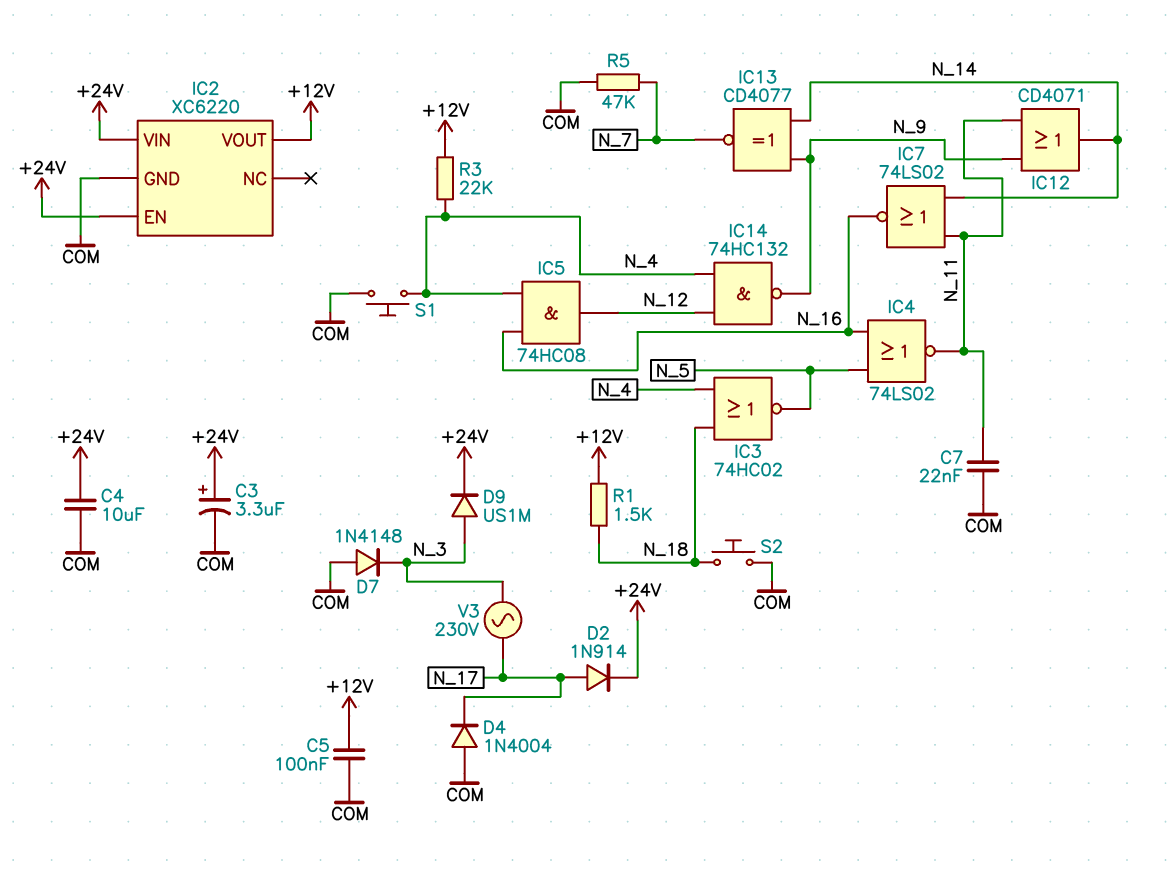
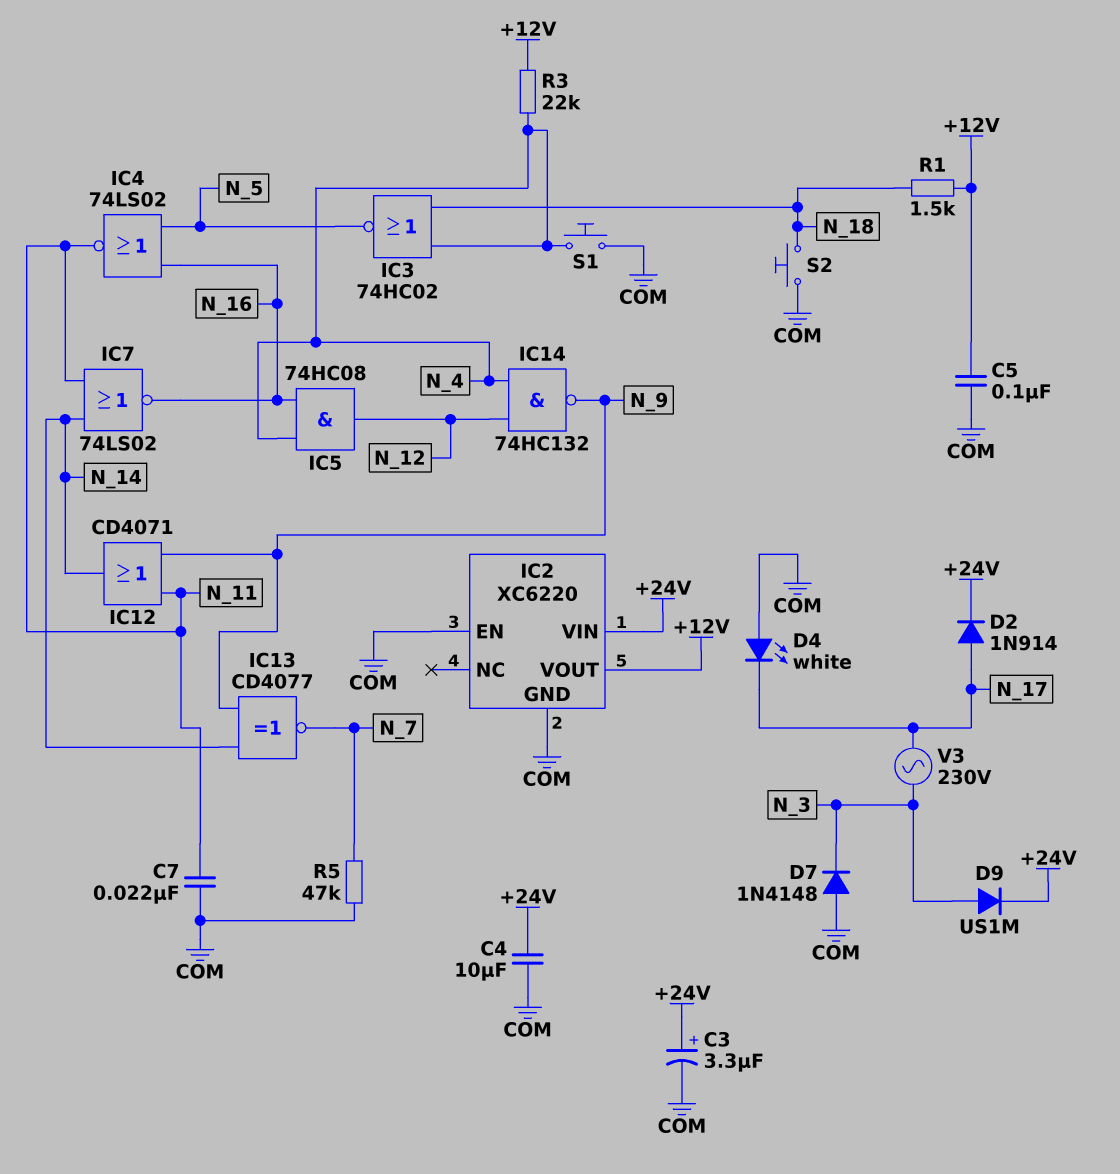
D4: diode 1N4004 (A COM, K N_17) -> LED white (A COM, K N_17)
IC2 pin EN: +24V -> COM

